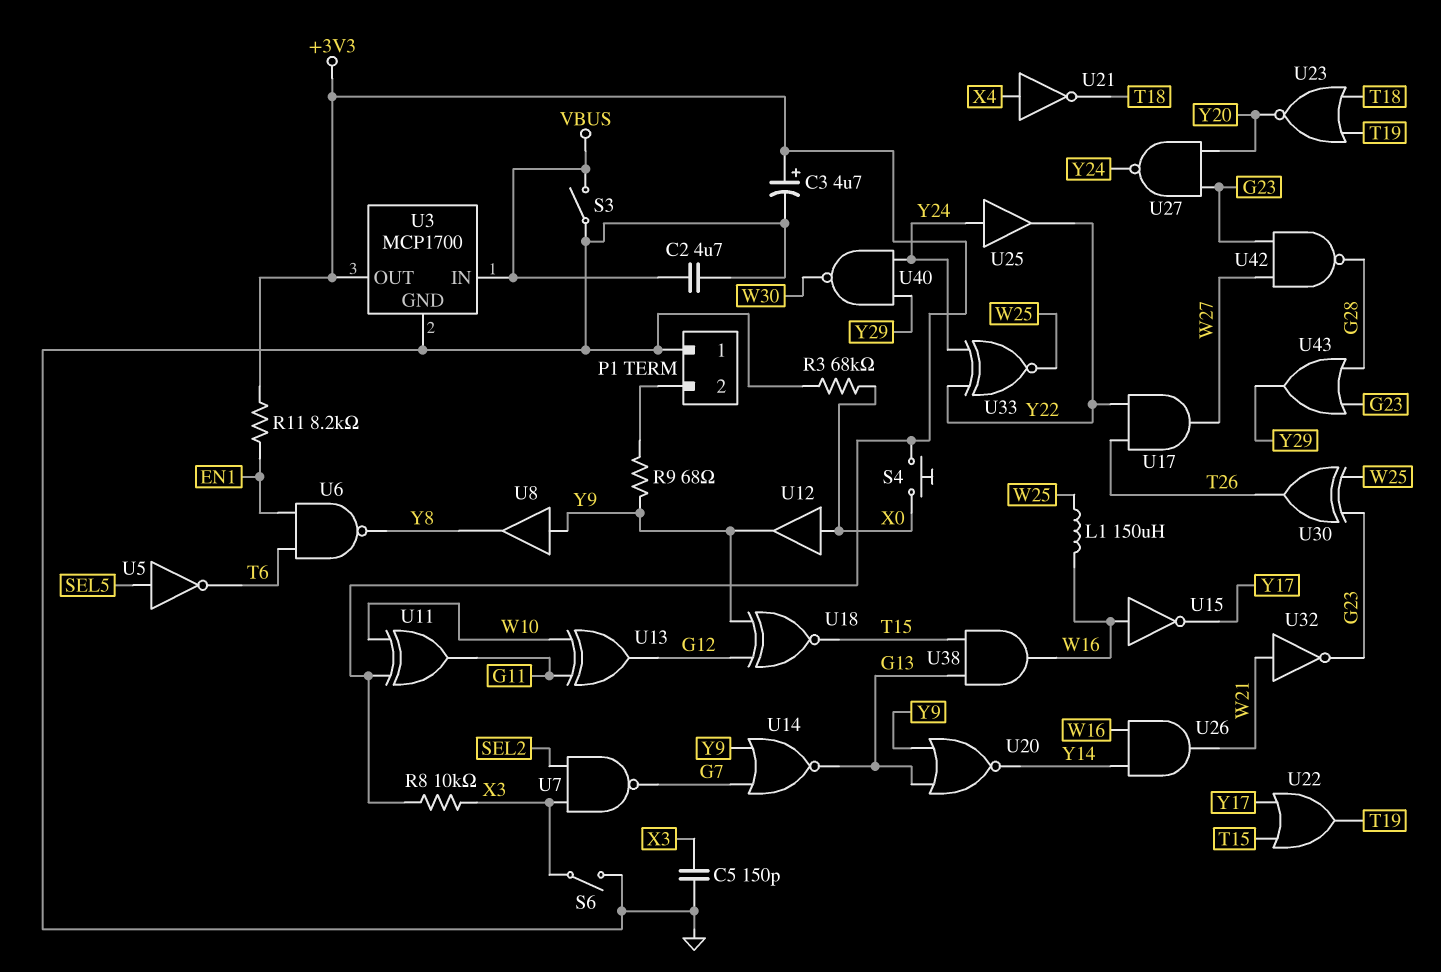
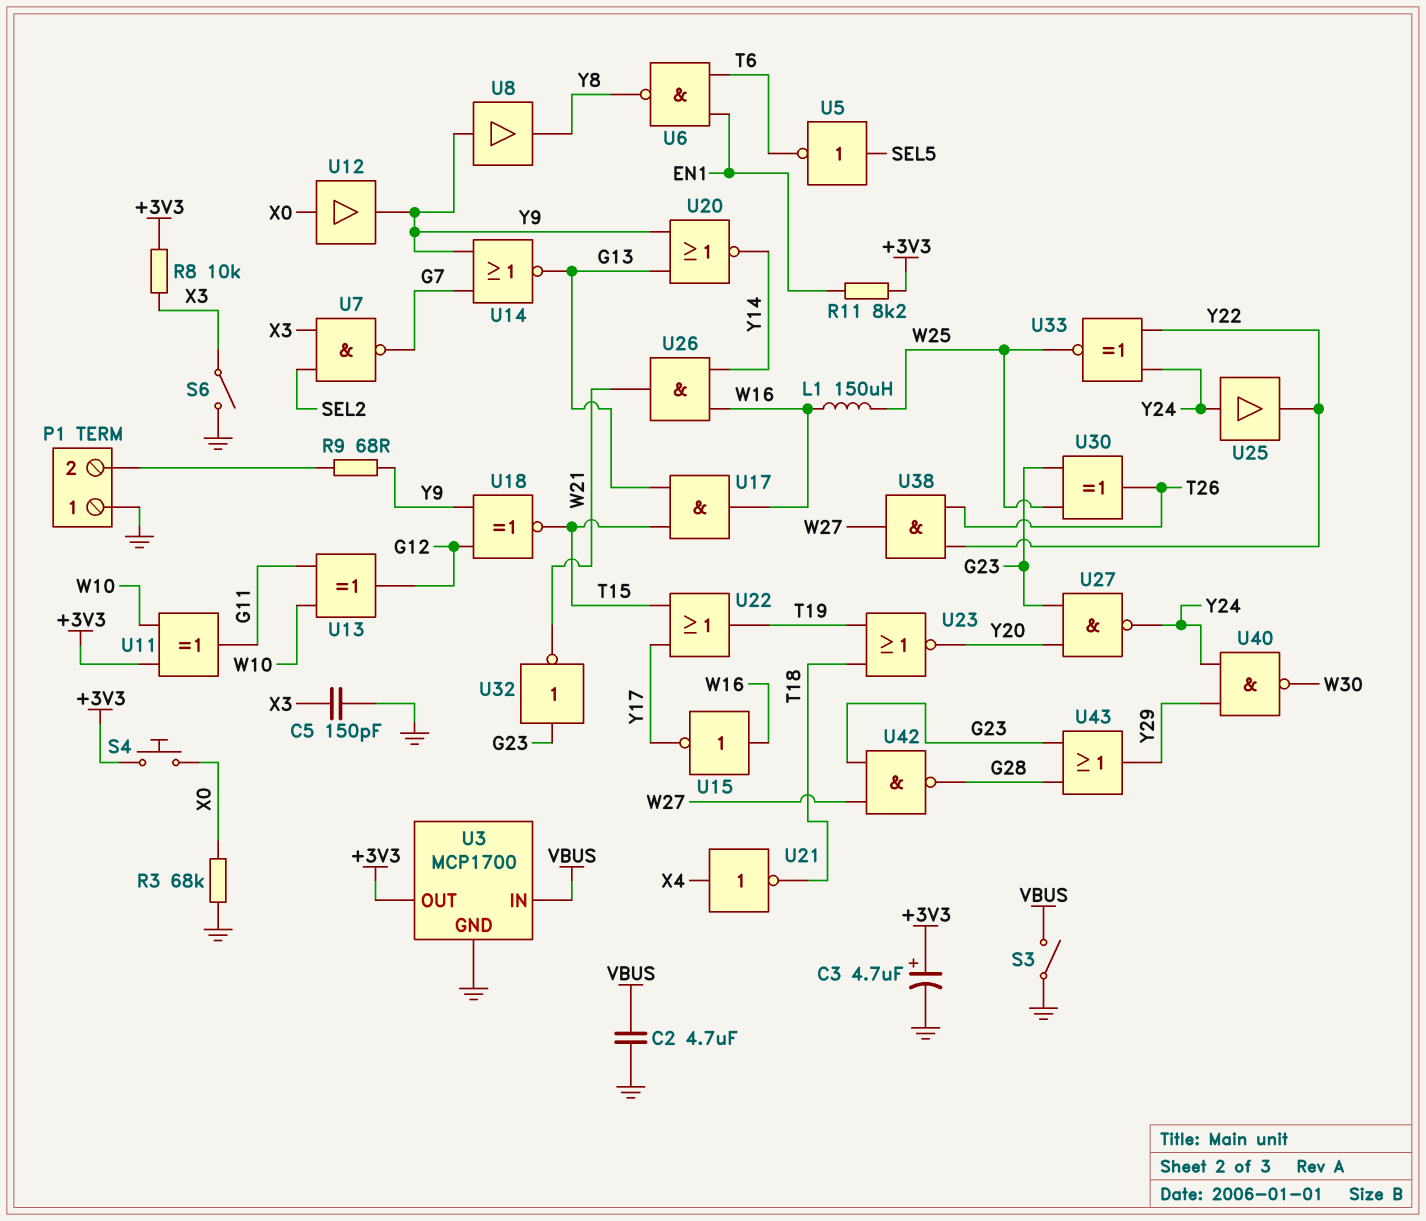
U17: AND (in T26, in Y22, out W27) -> AND (in G13, in T15, out W16)
U32: NOT (in W21, out G23) -> NOT (in G23, out W21)
U38: AND (in G13, in T15, out W16) -> AND (in T26, in Y22, out W27)

